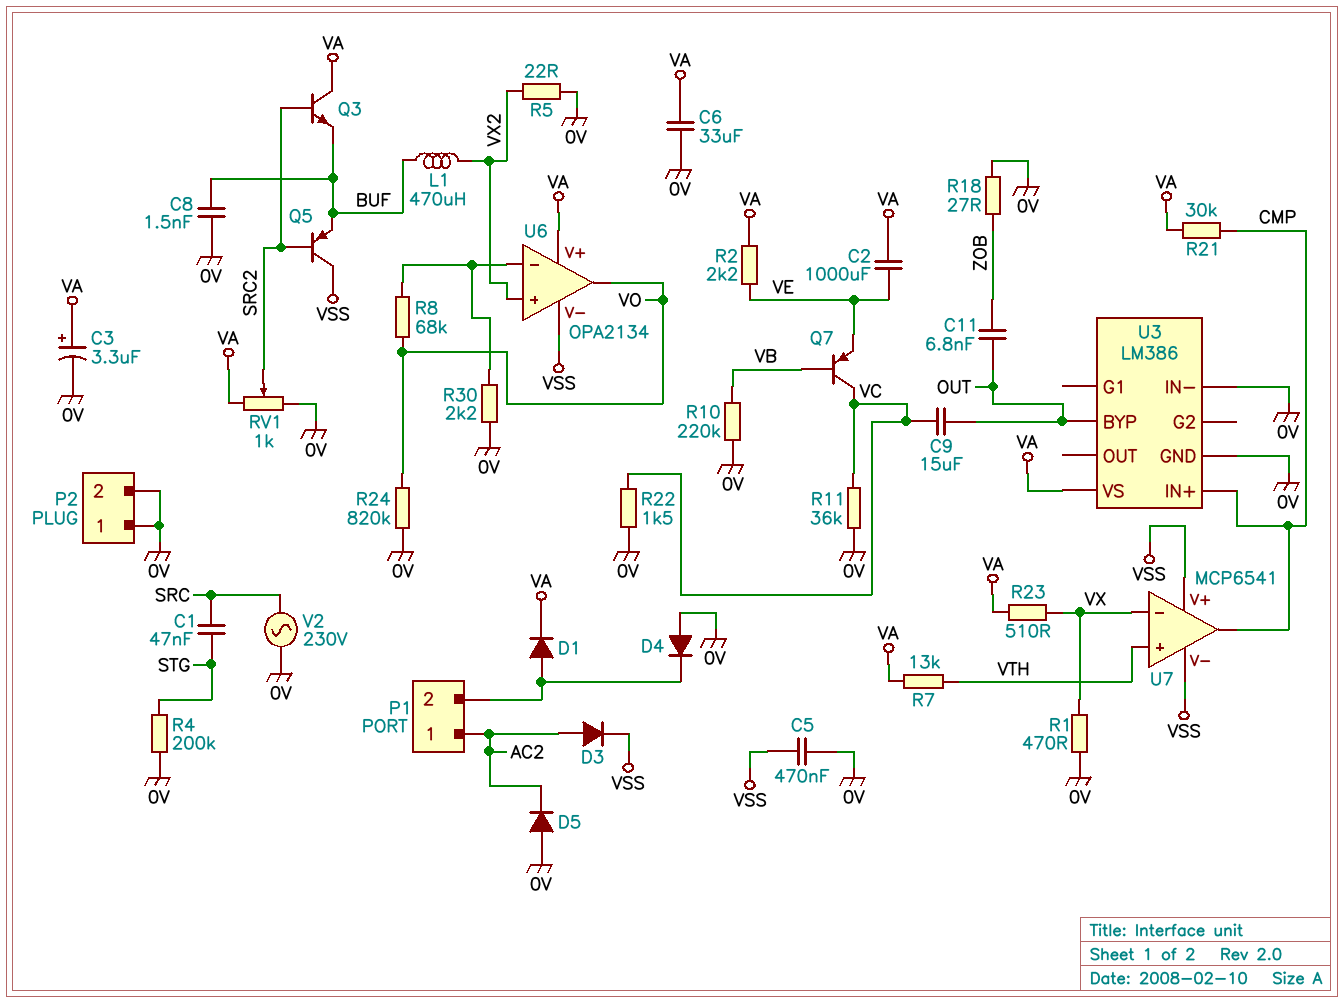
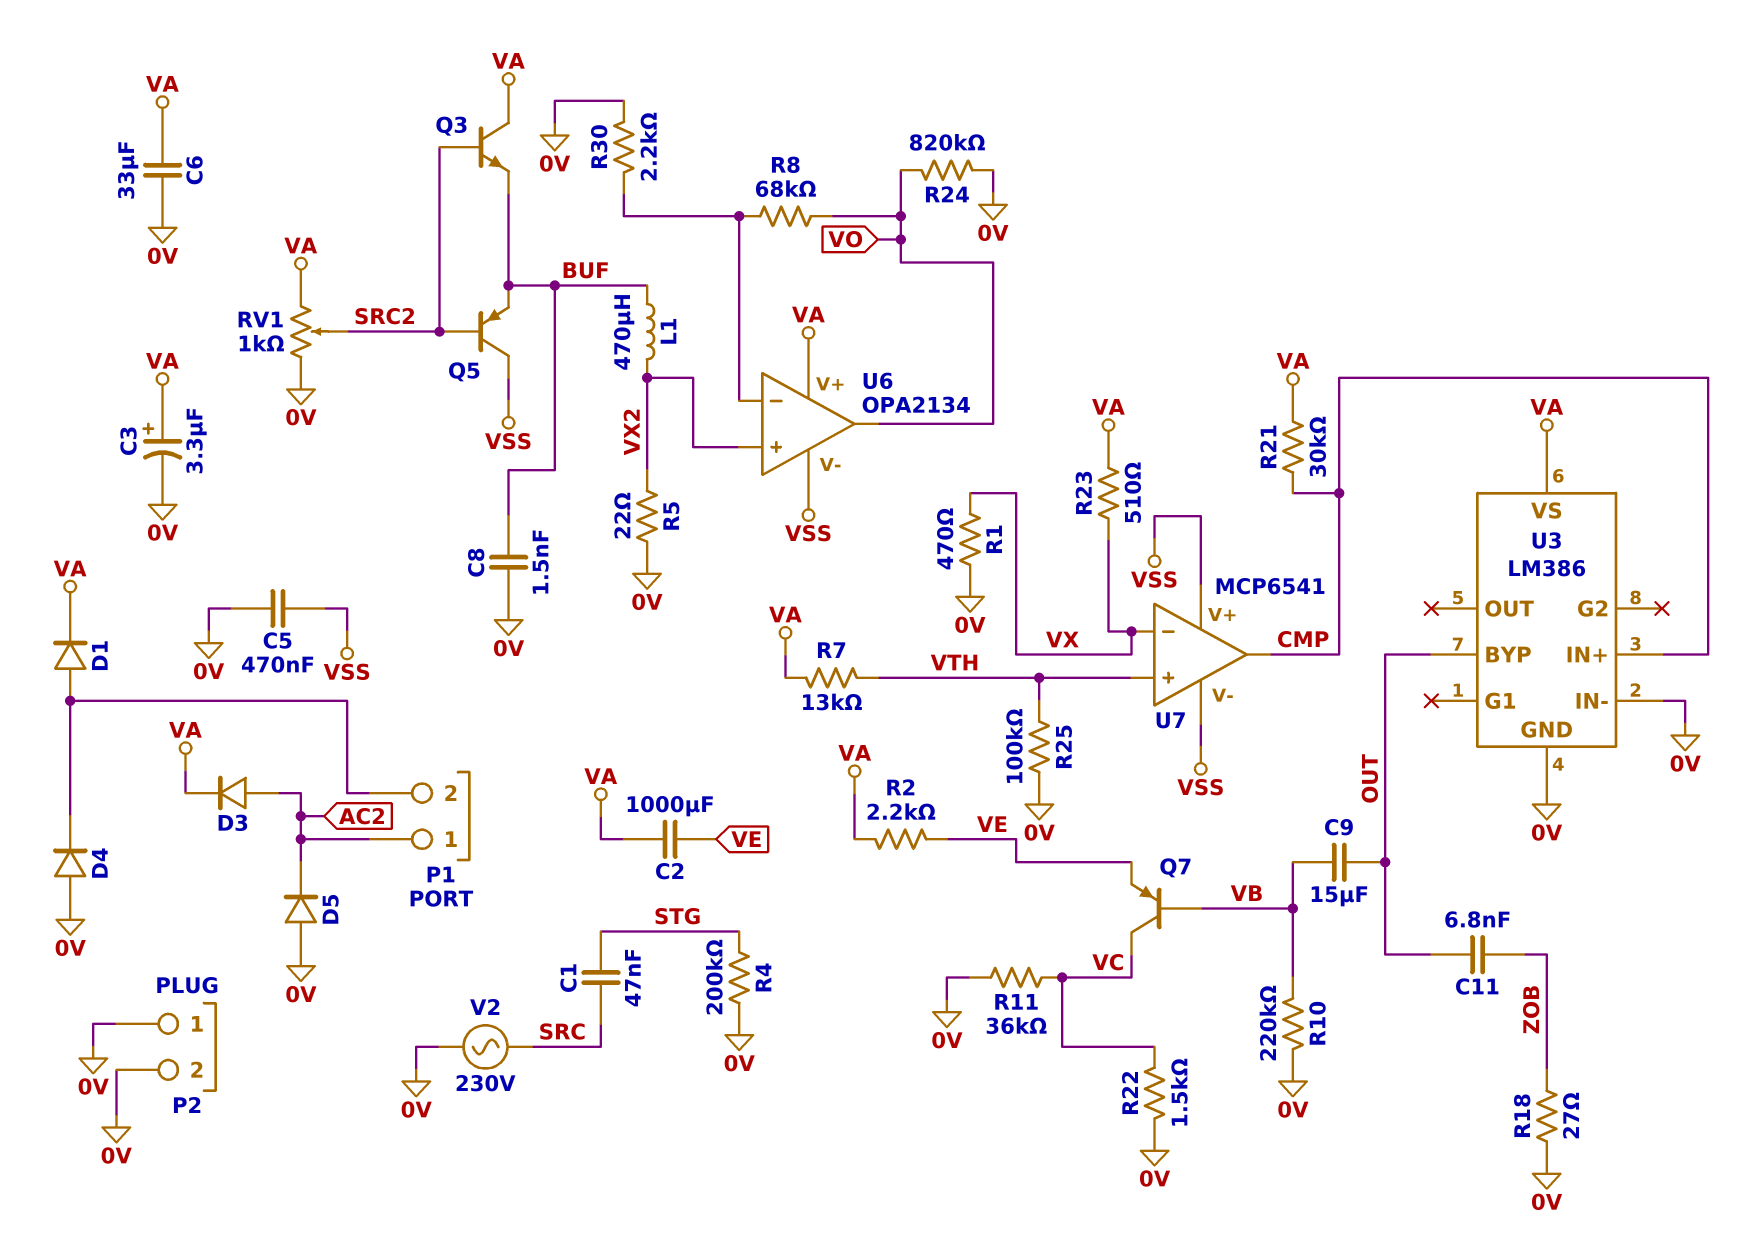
C9: 15uF (OUT, VC) -> 15uF (OUT, VB)
D3: diode (A AC2, K VSS) -> diode (A AC2, K VA)
R25: none -> 100k (0V, VTH)

